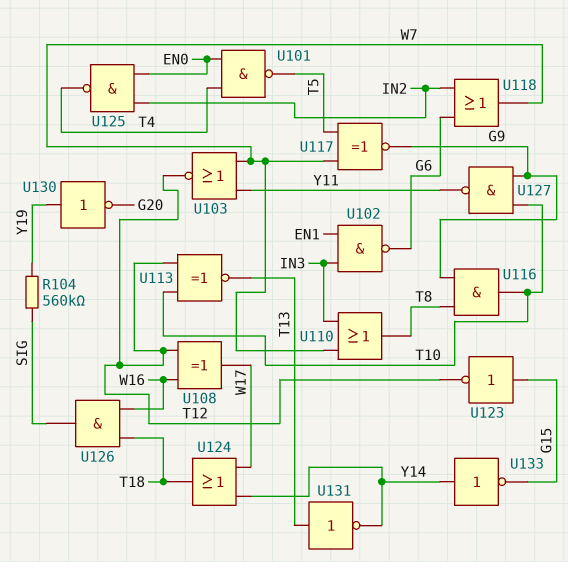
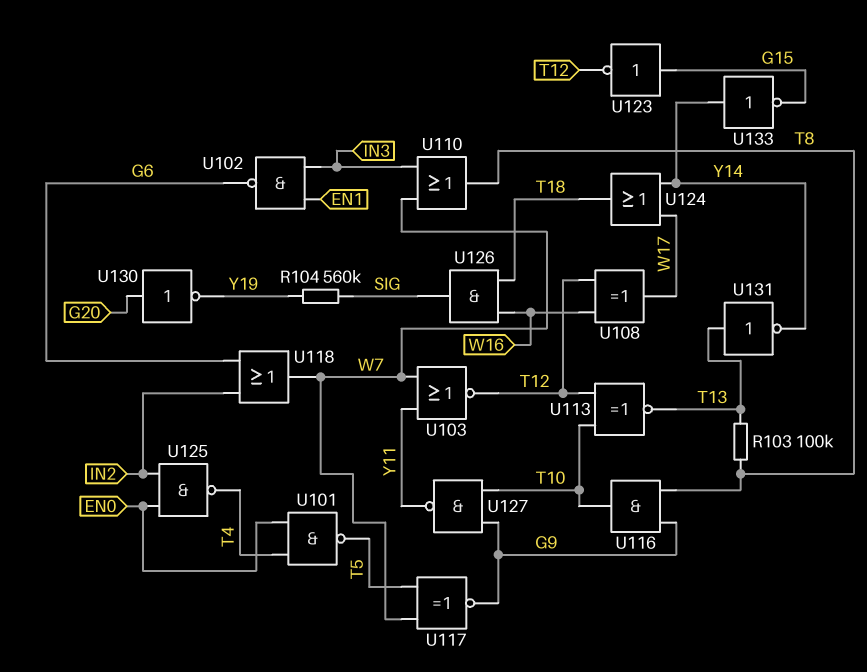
R103: none -> 100k (T8, T13)
U130: NOT (in Y19, out G20) -> NOT (in G20, out Y19)

